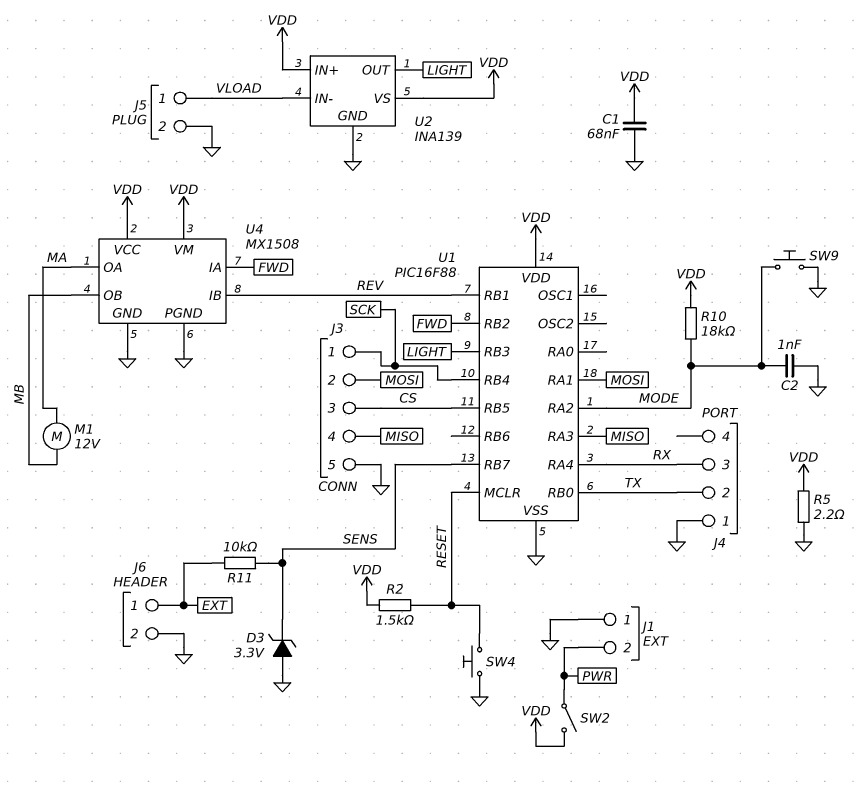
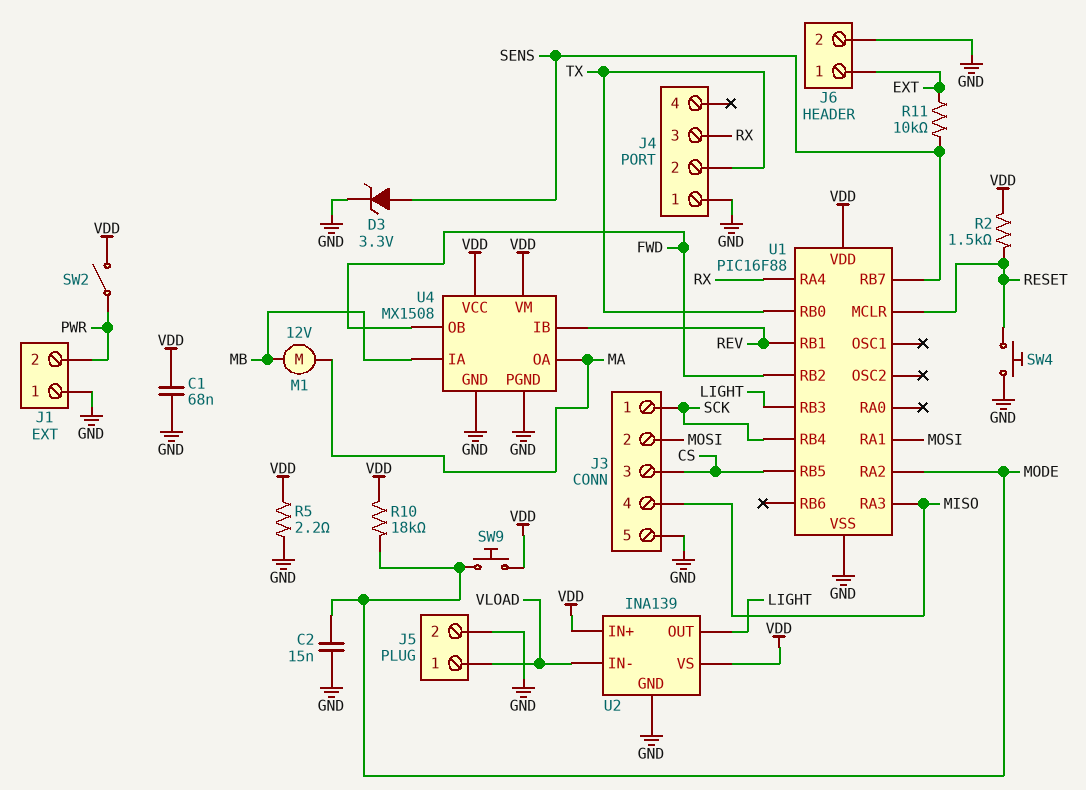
C2: 1nF (GND, MODE) -> 15nF (GND, MODE)
D3: zener 3.3V (A GND, K SENS) -> zener 3.3V (A SENS, K GND)
SW9: button (GND, MODE) -> button (MODE, VDD)
U4 pin IA: FWD -> MB
U4 pin OB: MB -> FWD

